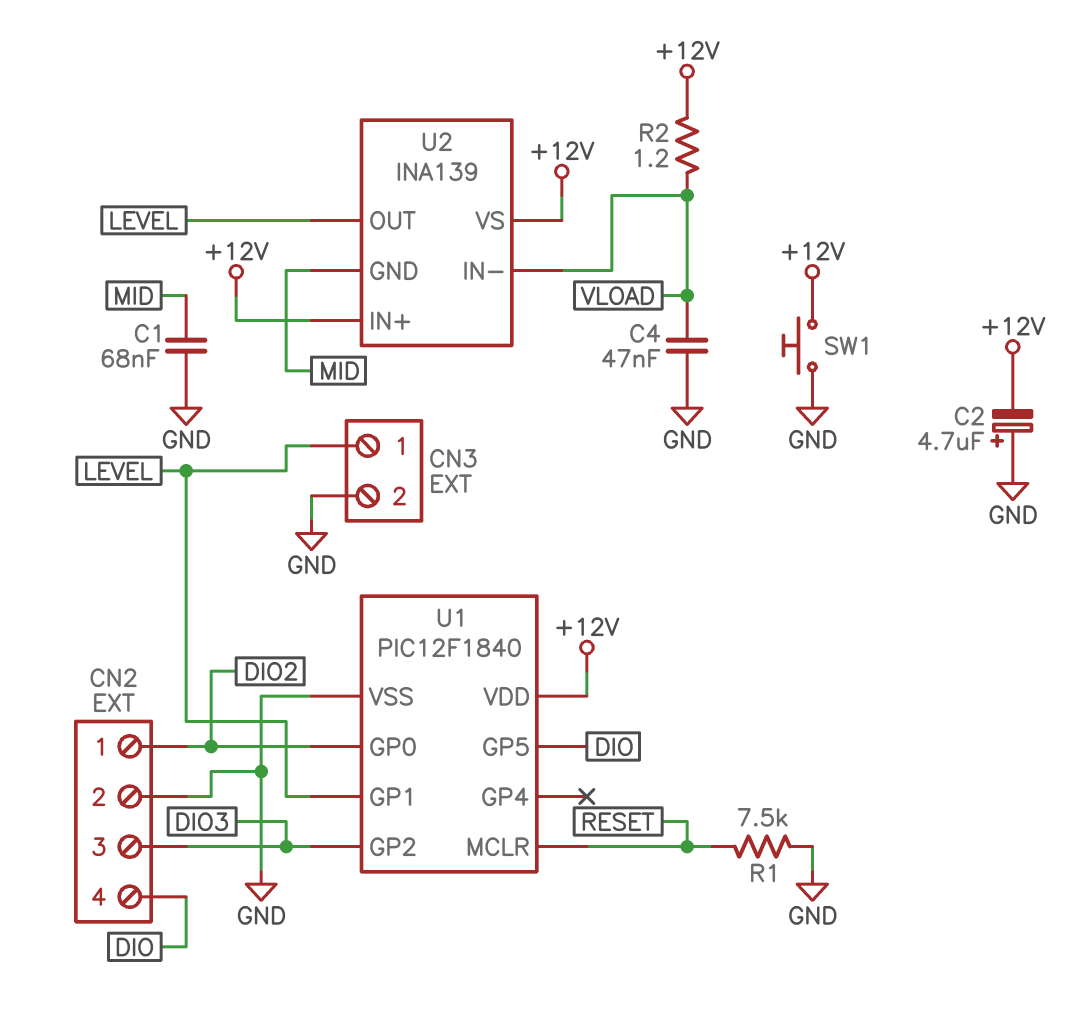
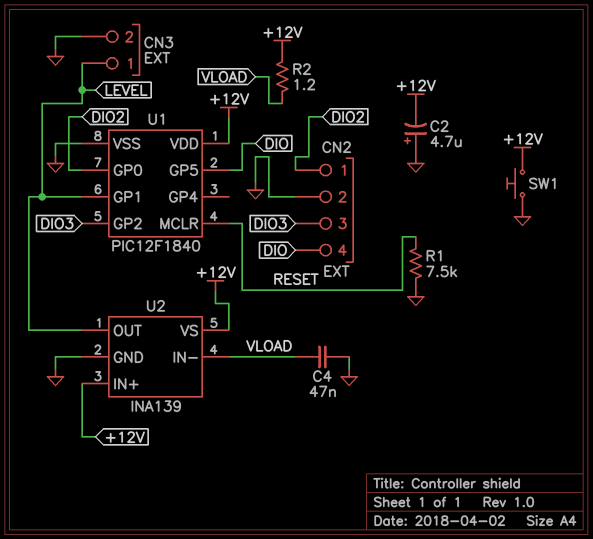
C1: 68nF (GND, MID) -> none
U2 pin GND: MID -> GND

